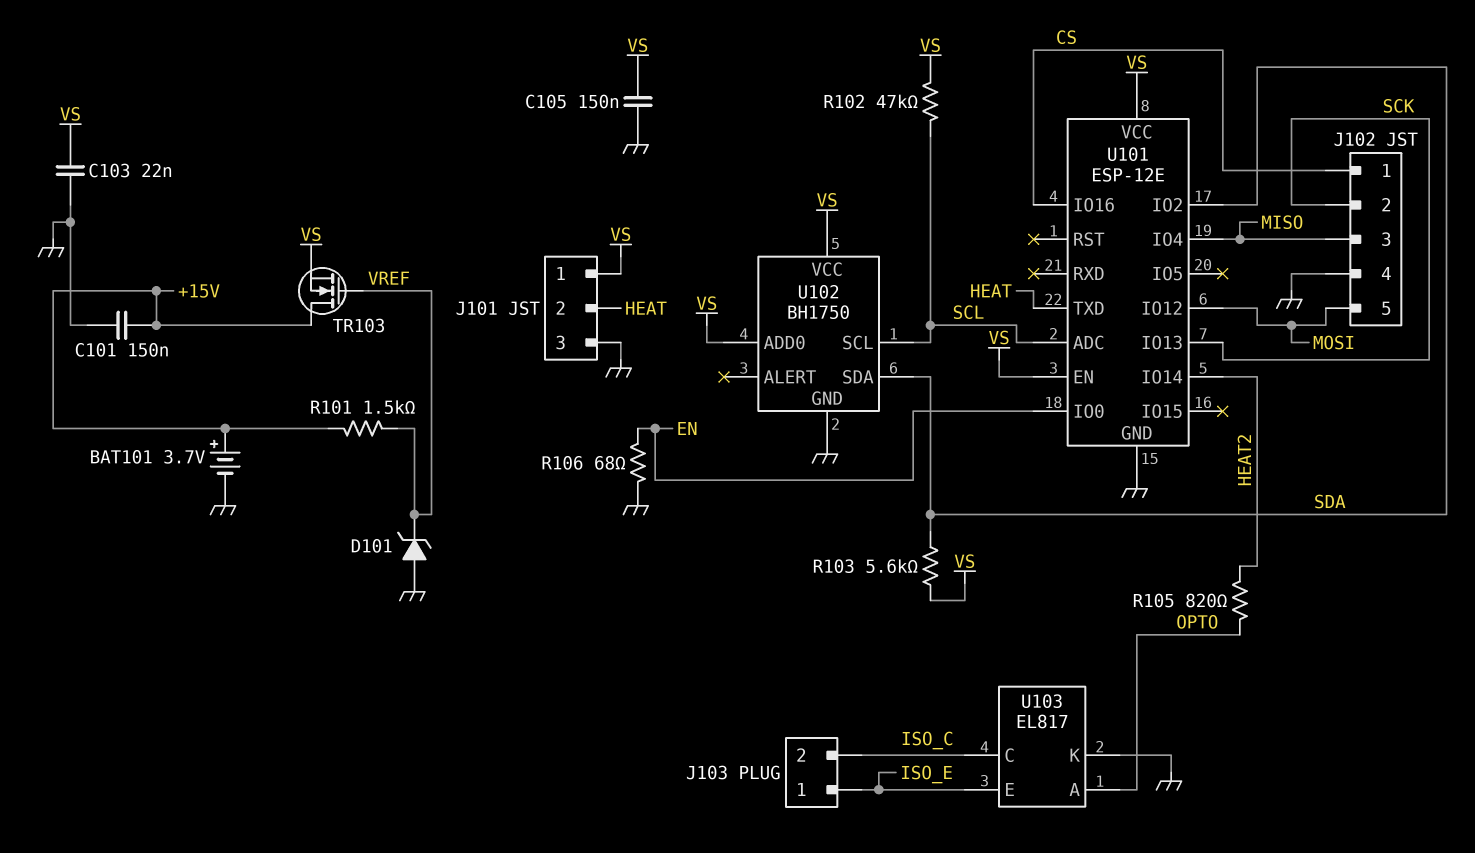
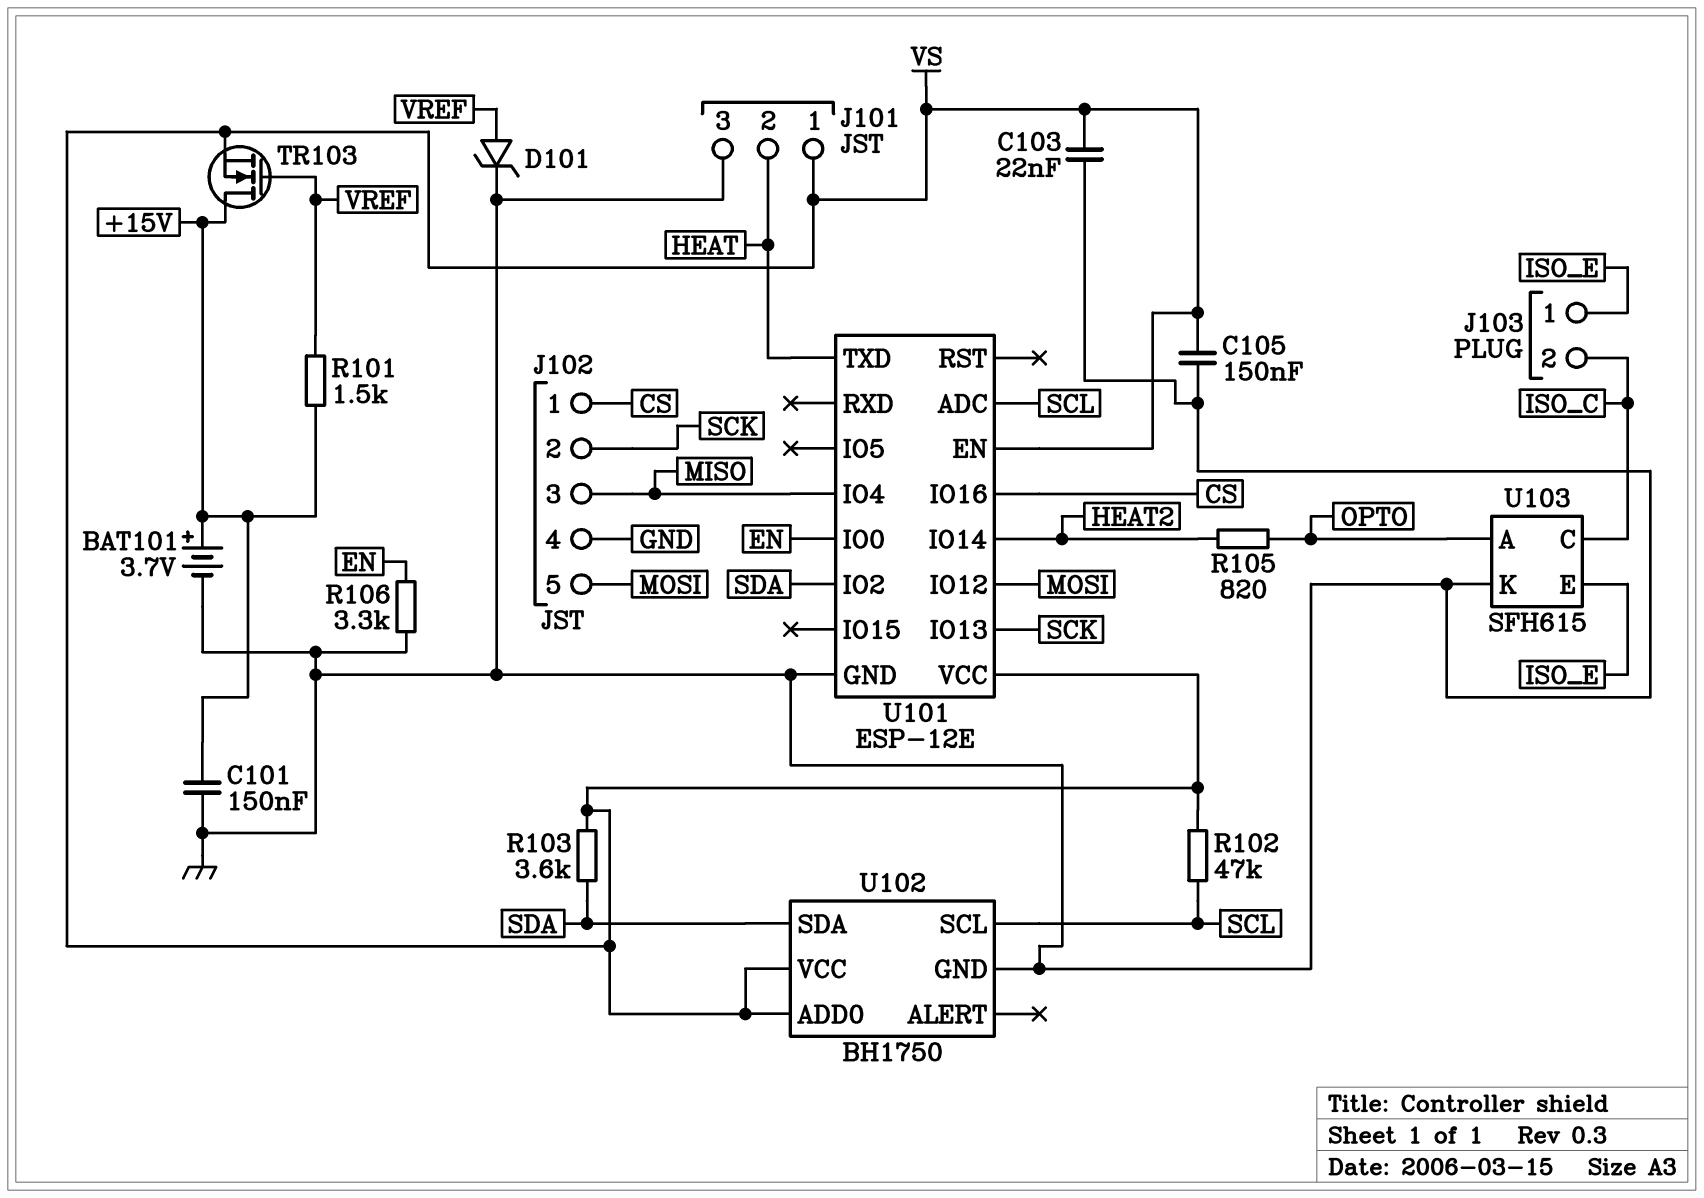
D101: zener (A GND, K VREF) -> zener (A VREF, K GND)
R103: 5.6k (SDA, VS) -> 3.6k (SDA, VS)
R106: 68 (EN, GND) -> 3.3k (EN, GND)
U103: EL817 -> SFH615

